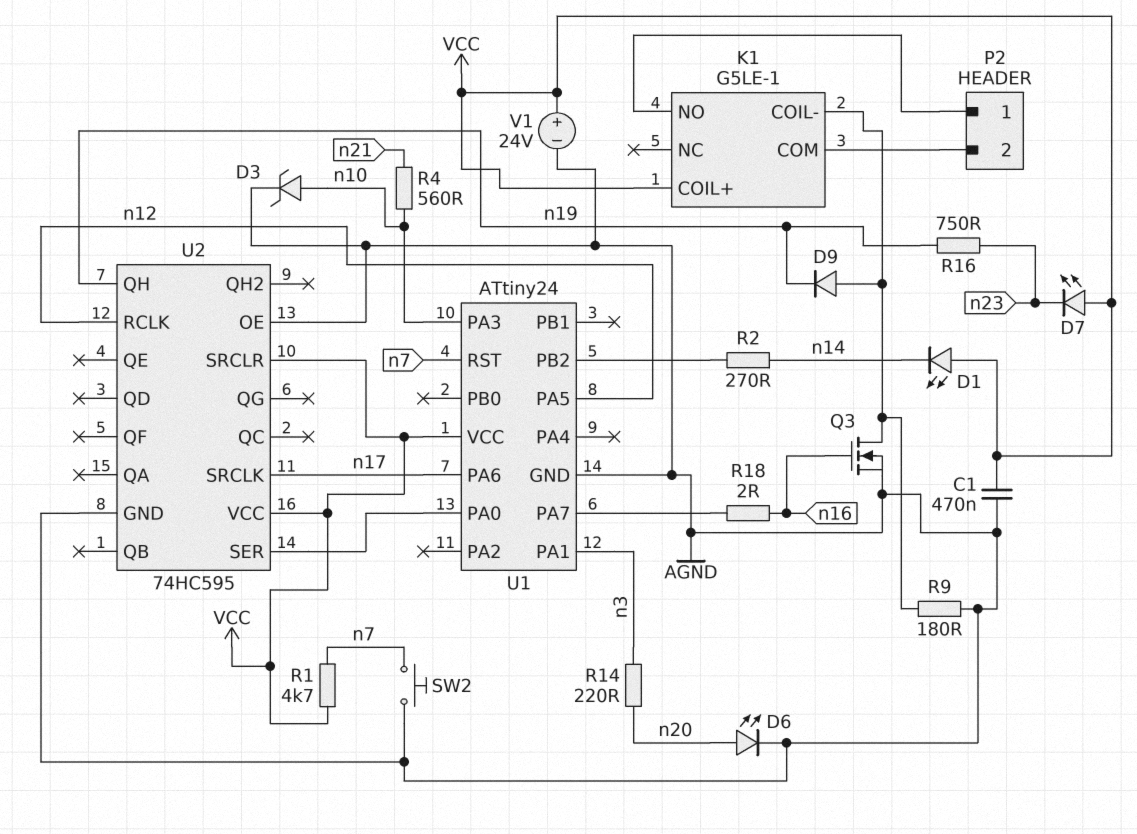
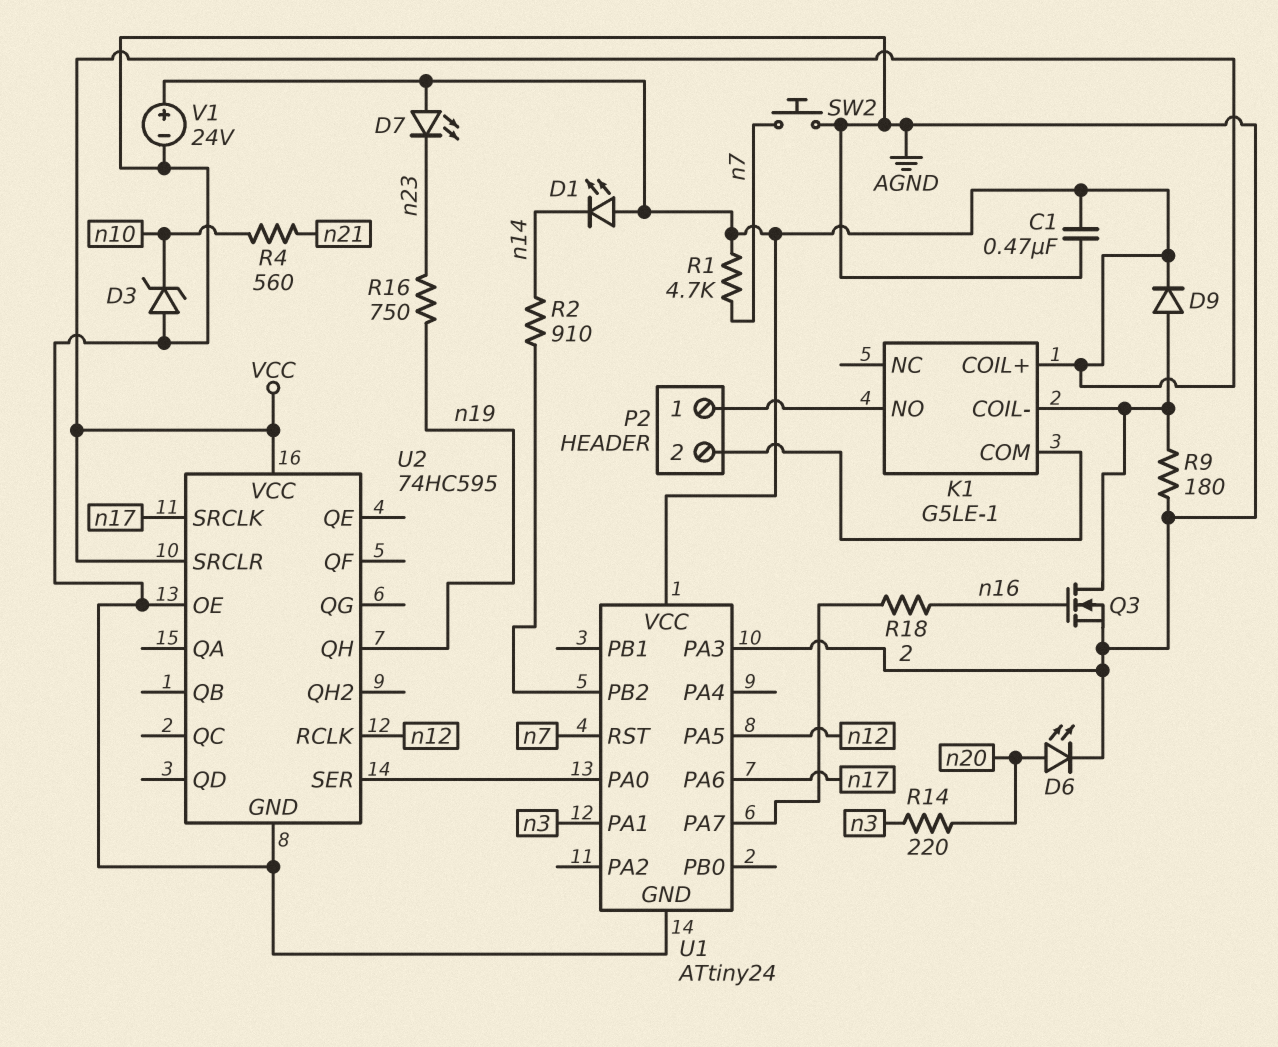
D3: zener (A n10, K AGND) -> zener (A AGND, K n10)
D9: diode (A K1/COIL-, K n19) -> diode (A K1/COIL-, K VCC)
R2: 270 (U1/PB2, n14) -> 910 (U1/PB2, n14)
U1 pin PA3: n10 -> AGND

